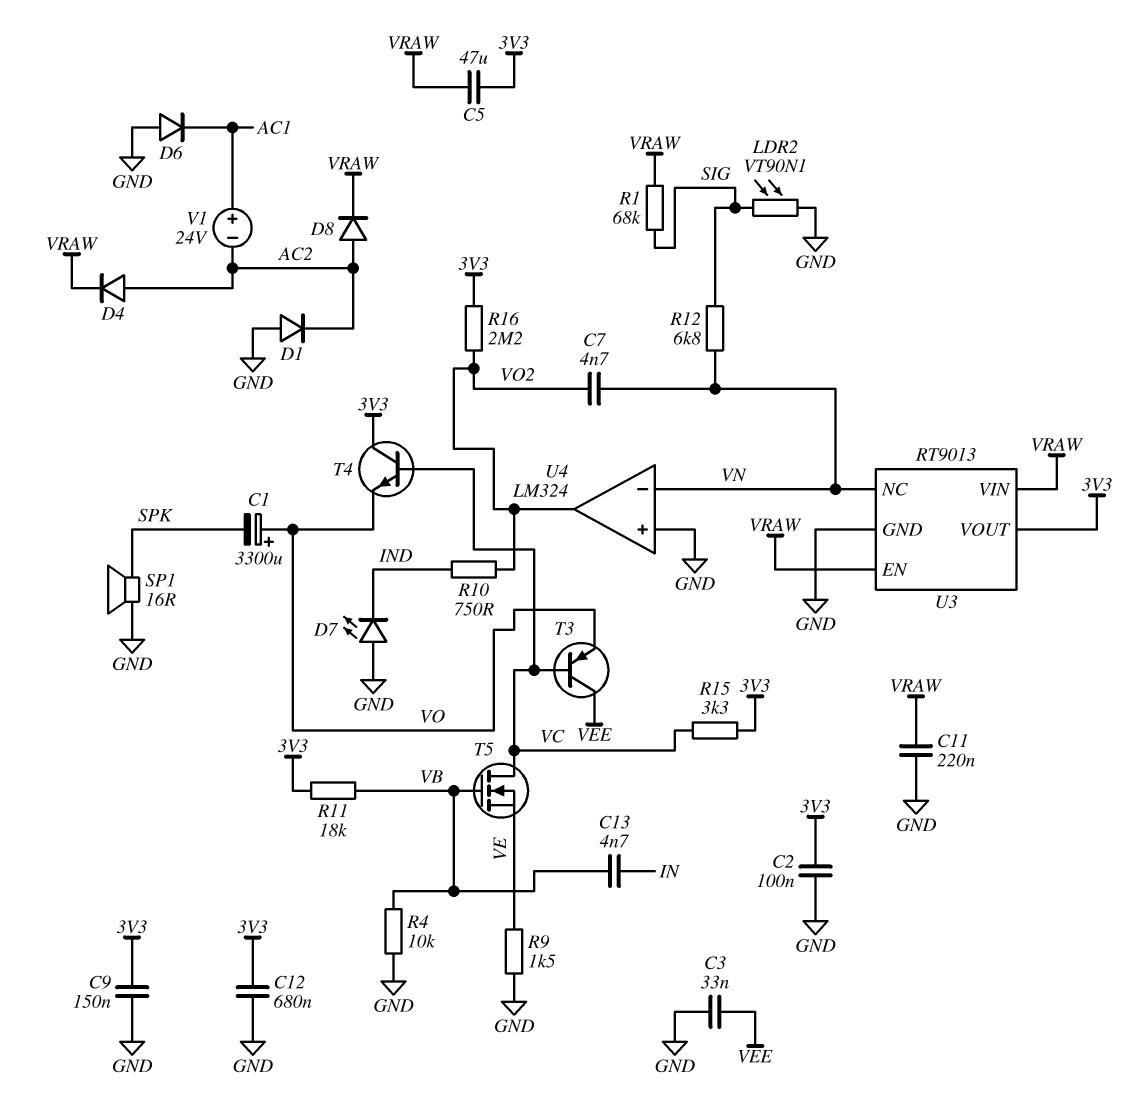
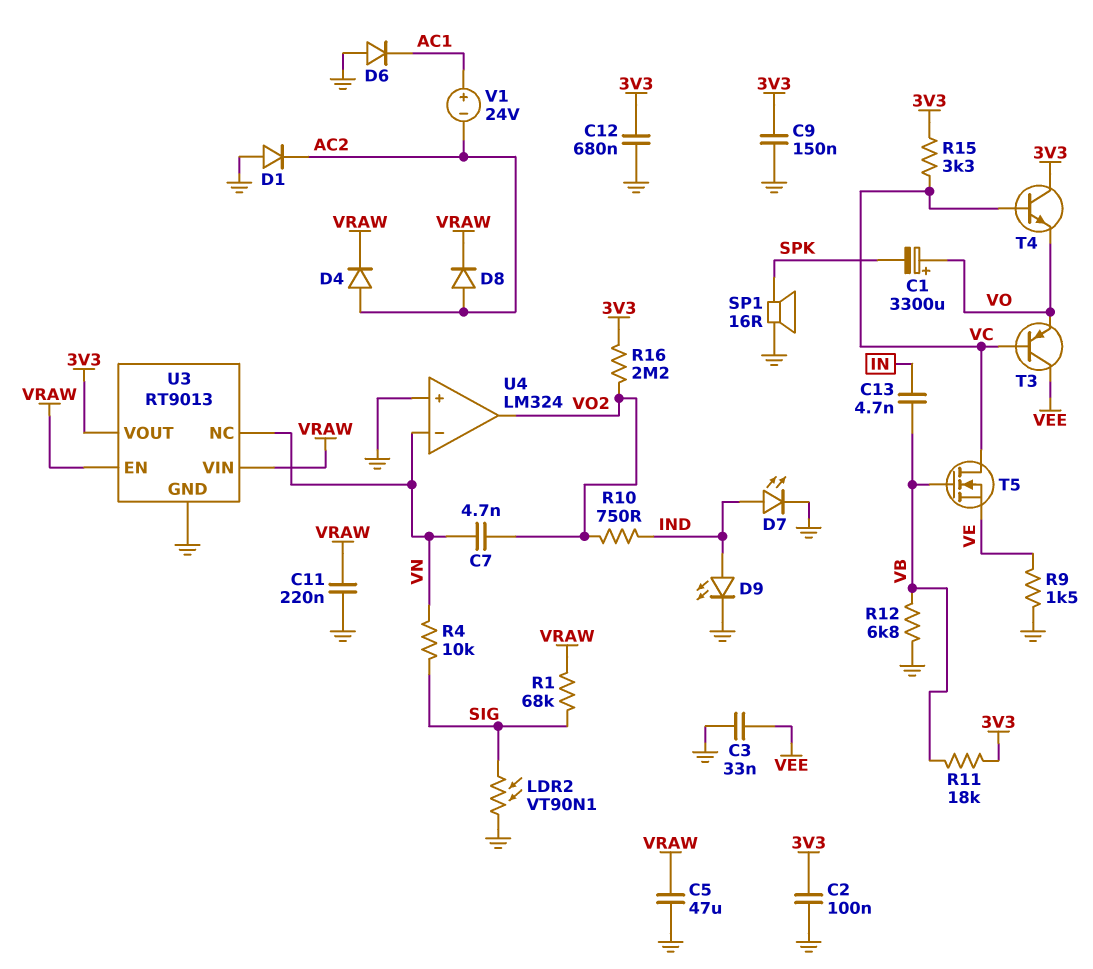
C5: 47uF (3V3, VRAW) -> 47uF (GND, VRAW)
D7: LED (A GND, K IND) -> LED (A IND, K GND)
D9: none -> LED (A IND, K GND)
R4: 10k (GND, VB) -> 10k (SIG, VN)
R12: 6.8k (SIG, VN) -> 6.8k (GND, VB)

